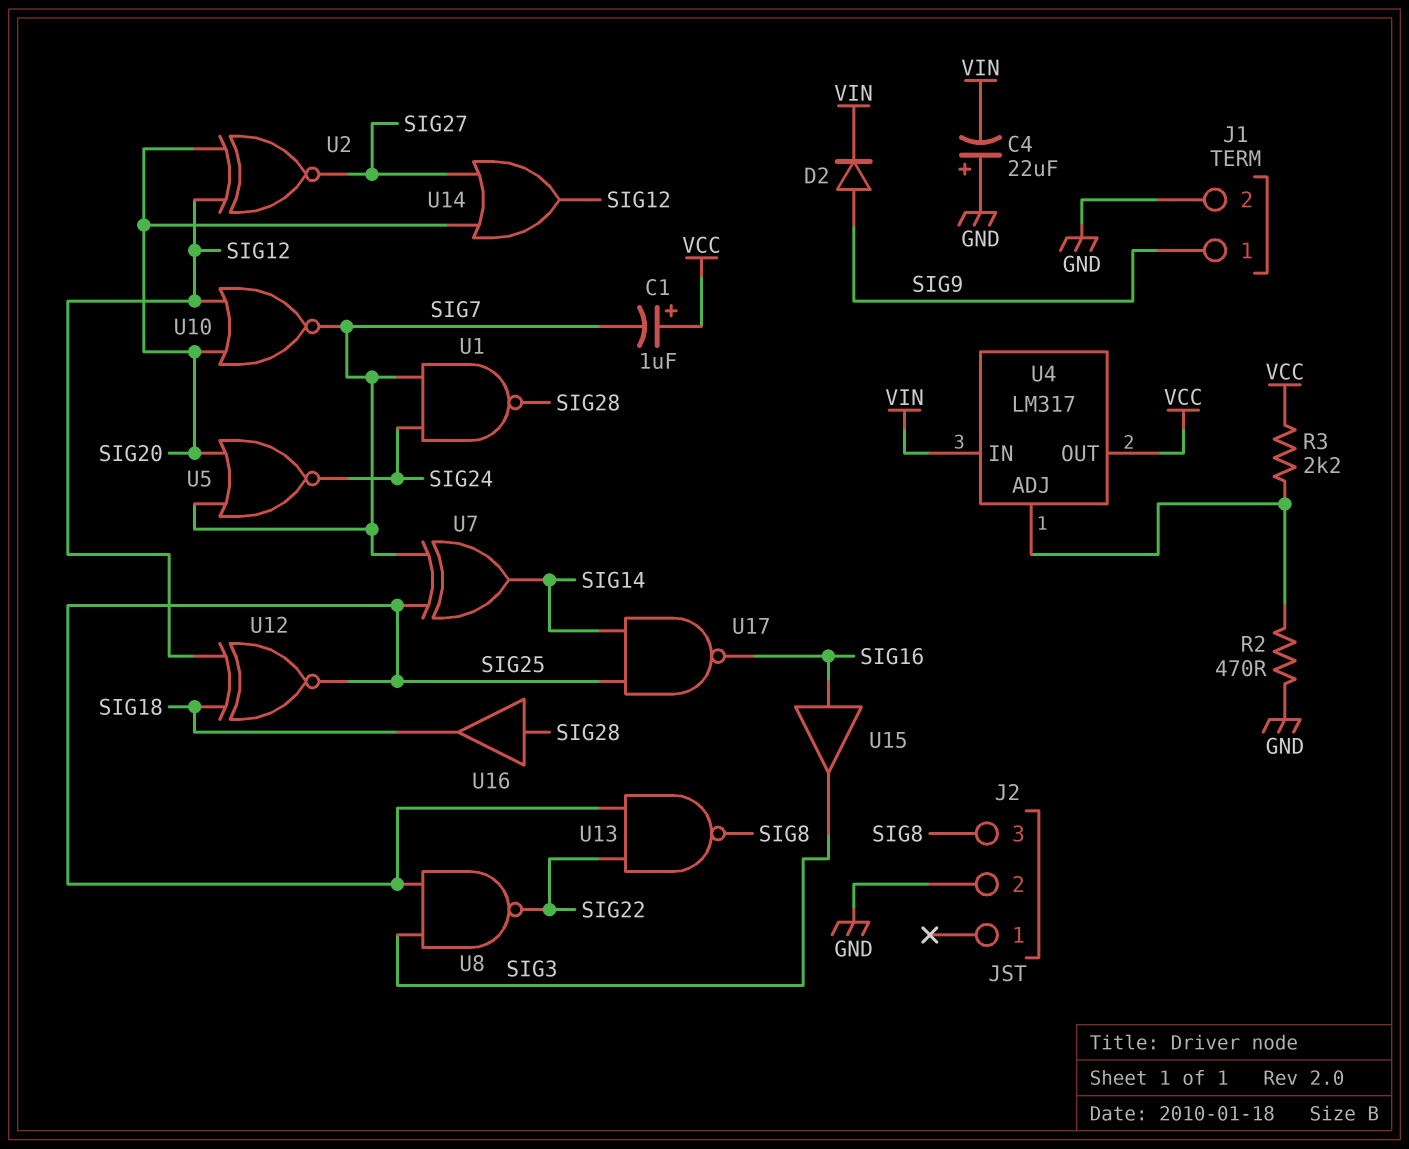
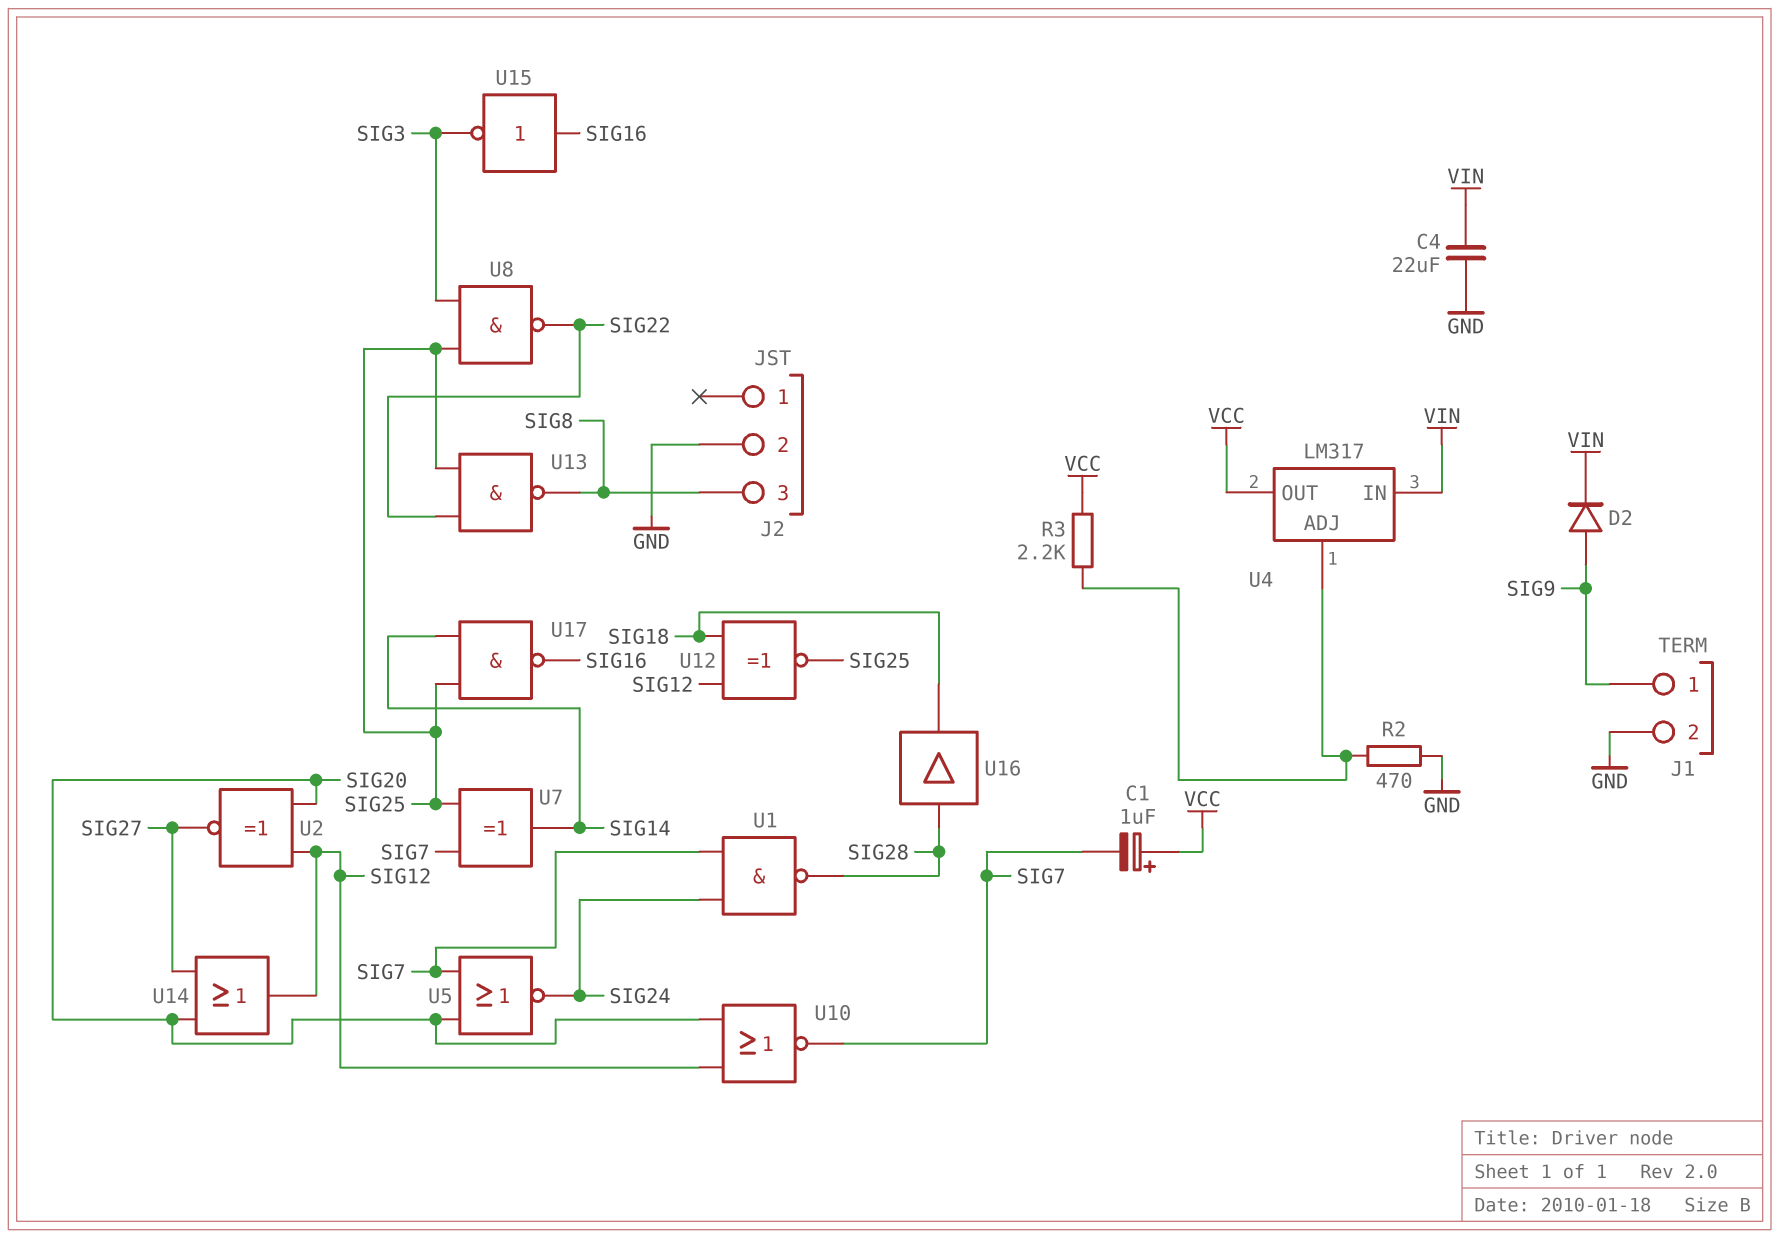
C4: 22uF (plus GND, minus VIN) -> 22uF (GND, VIN)
U15: buffer (in SIG16, out SIG3) -> NOT (in SIG16, out SIG3)

